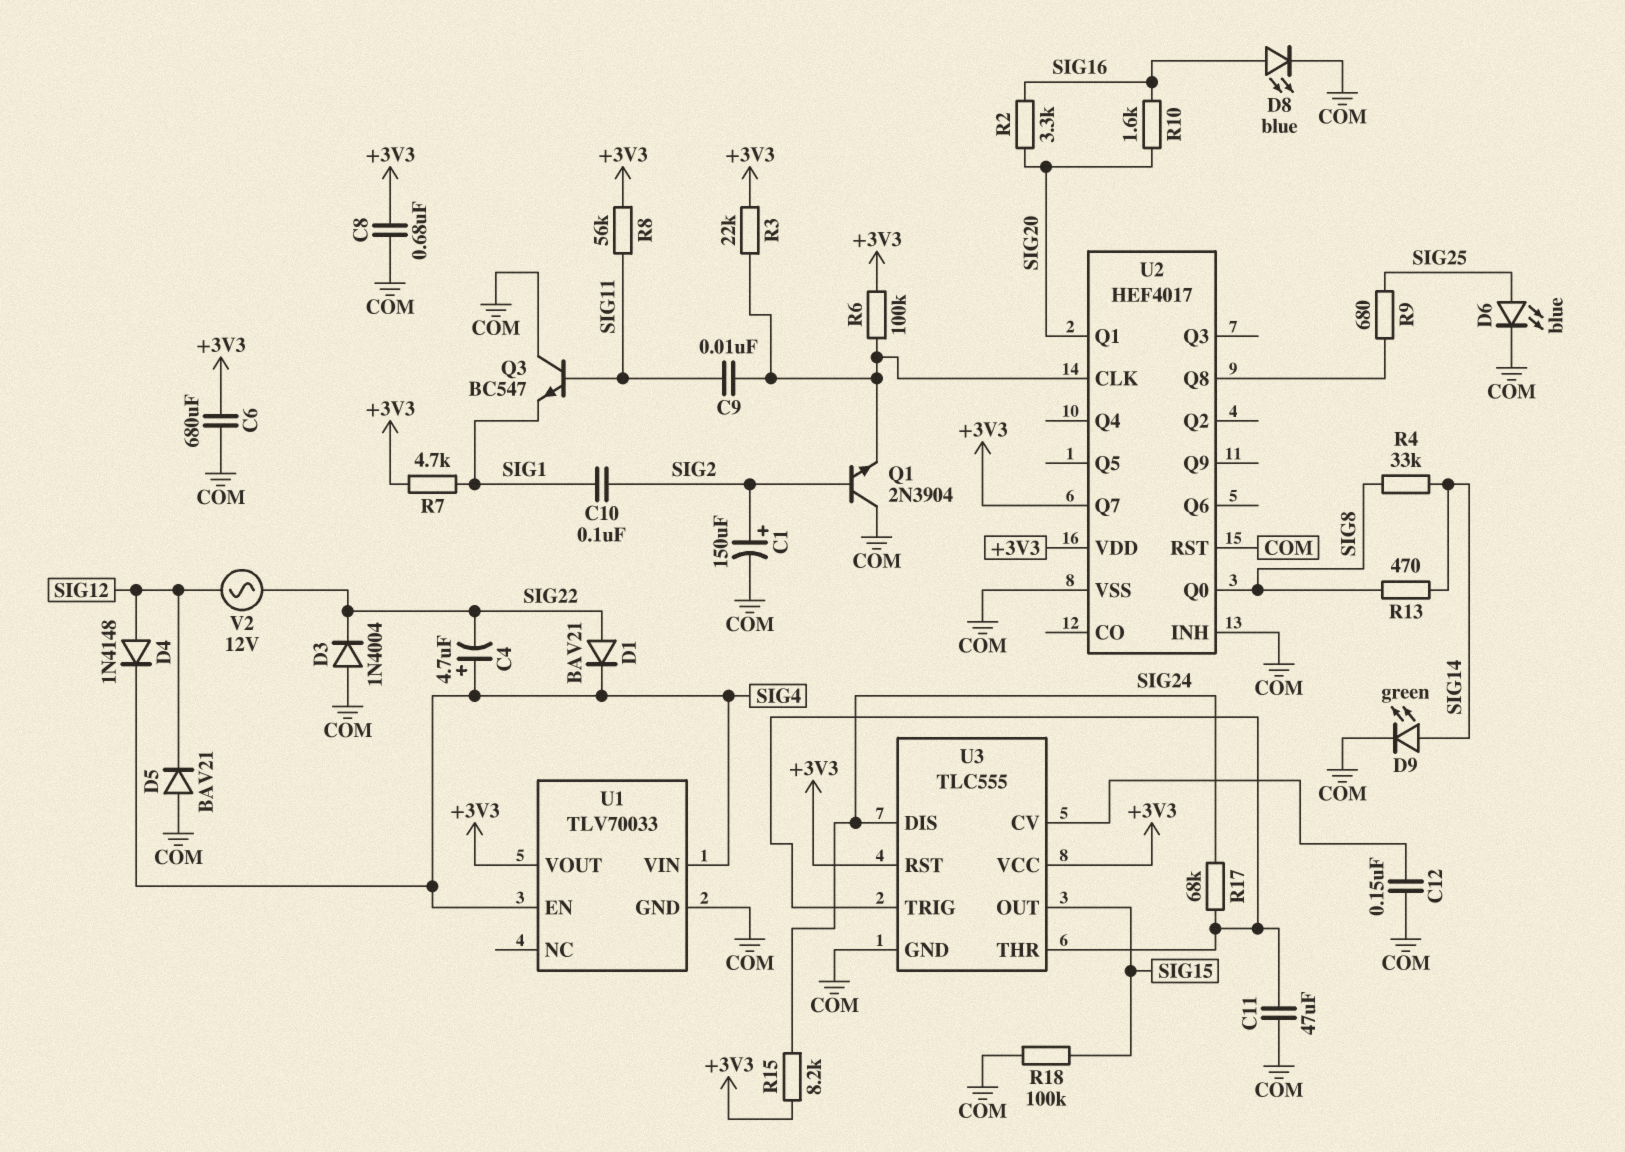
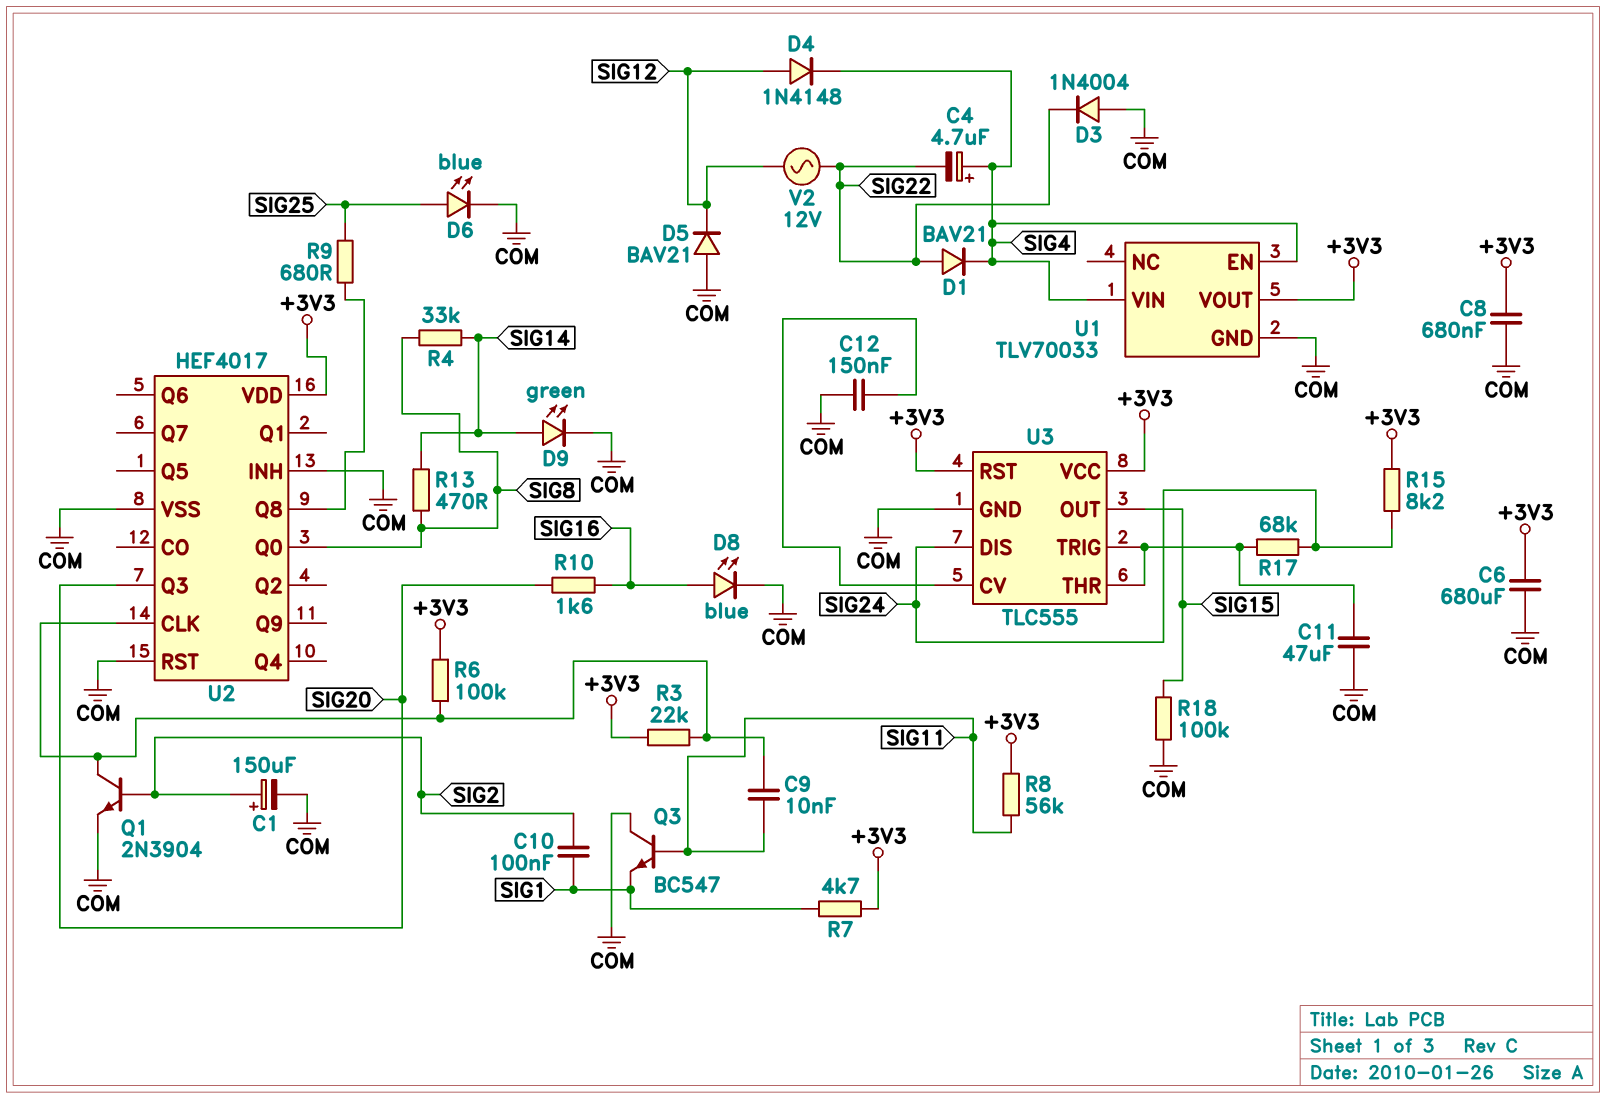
Q1: NPN 2N3904 (B SIG2, C COM, E U2/CLK) -> NPN 2N3904 (B SIG2, C U2/CLK, E COM)
R2: 3.3k (SIG16, SIG20) -> none
U2 pin Q1: SIG20 -> none
U2 pin Q3: none -> SIG20
U2 pin Q7: +3V3 -> none

